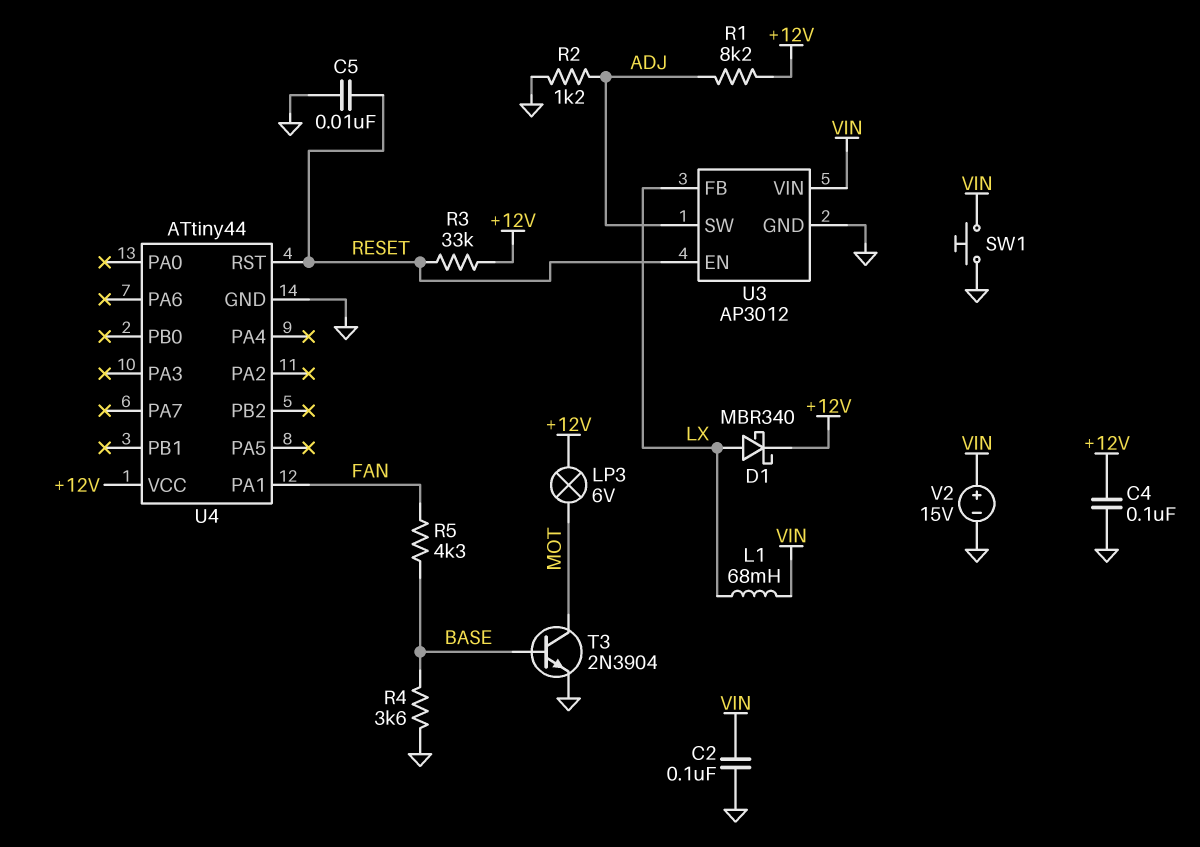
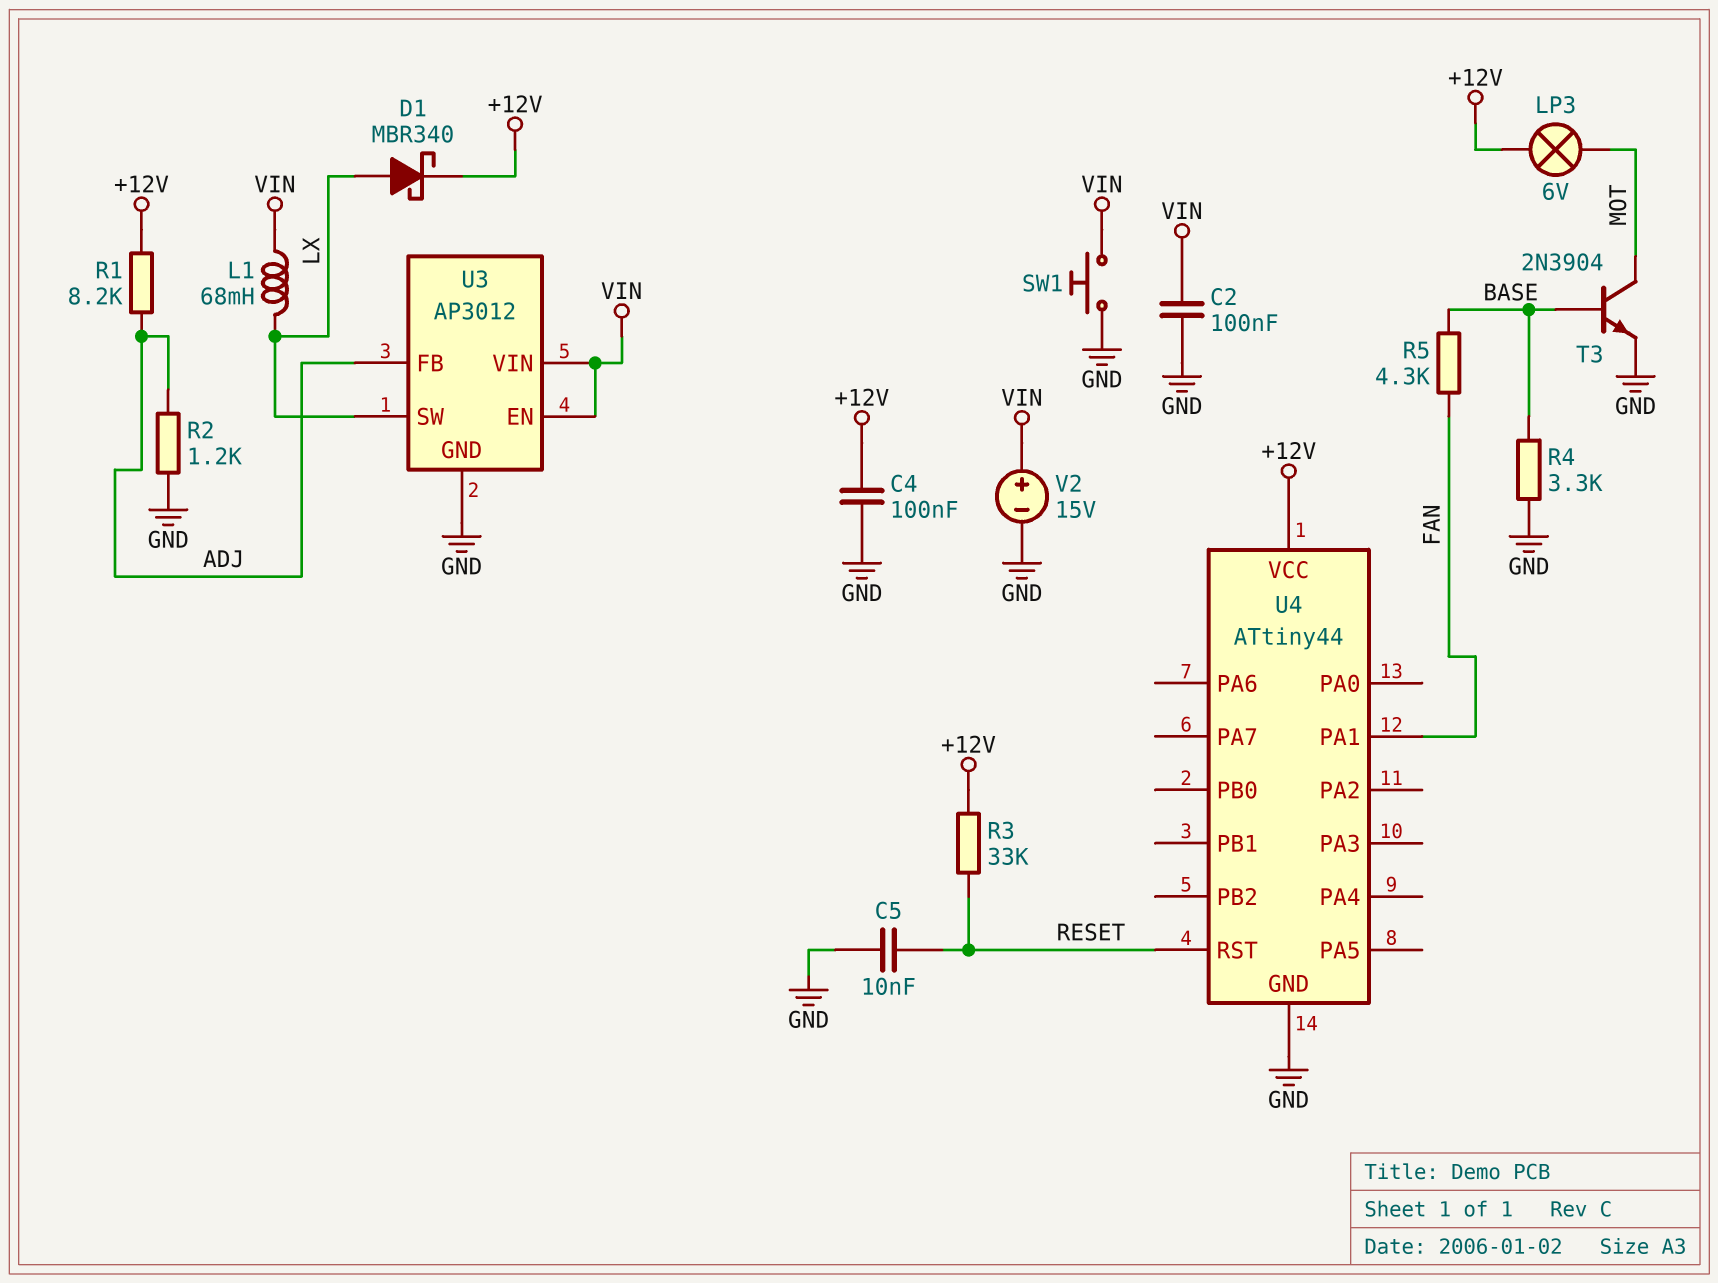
R4: 3.6k (BASE, GND) -> 3.3k (BASE, GND)
U3 pin EN: RESET -> VIN
U3 pin FB: LX -> ADJ
U3 pin SW: ADJ -> LX

